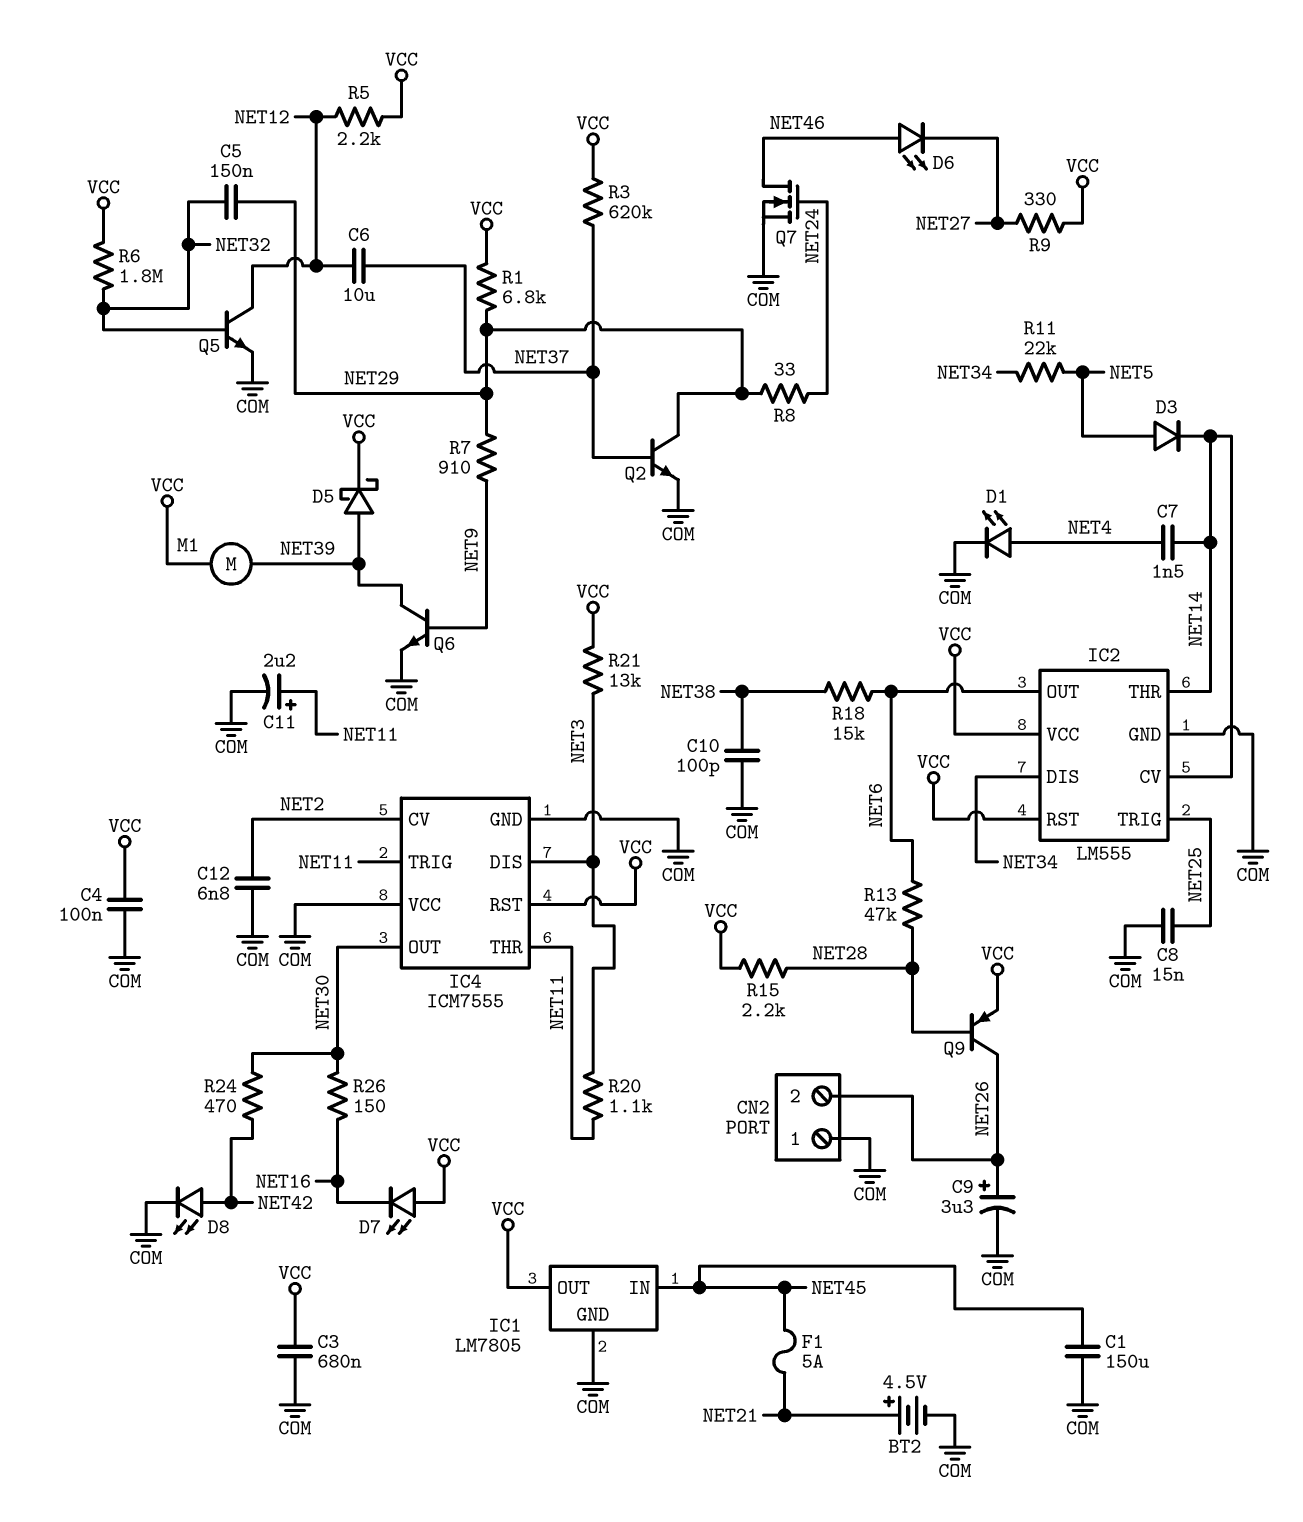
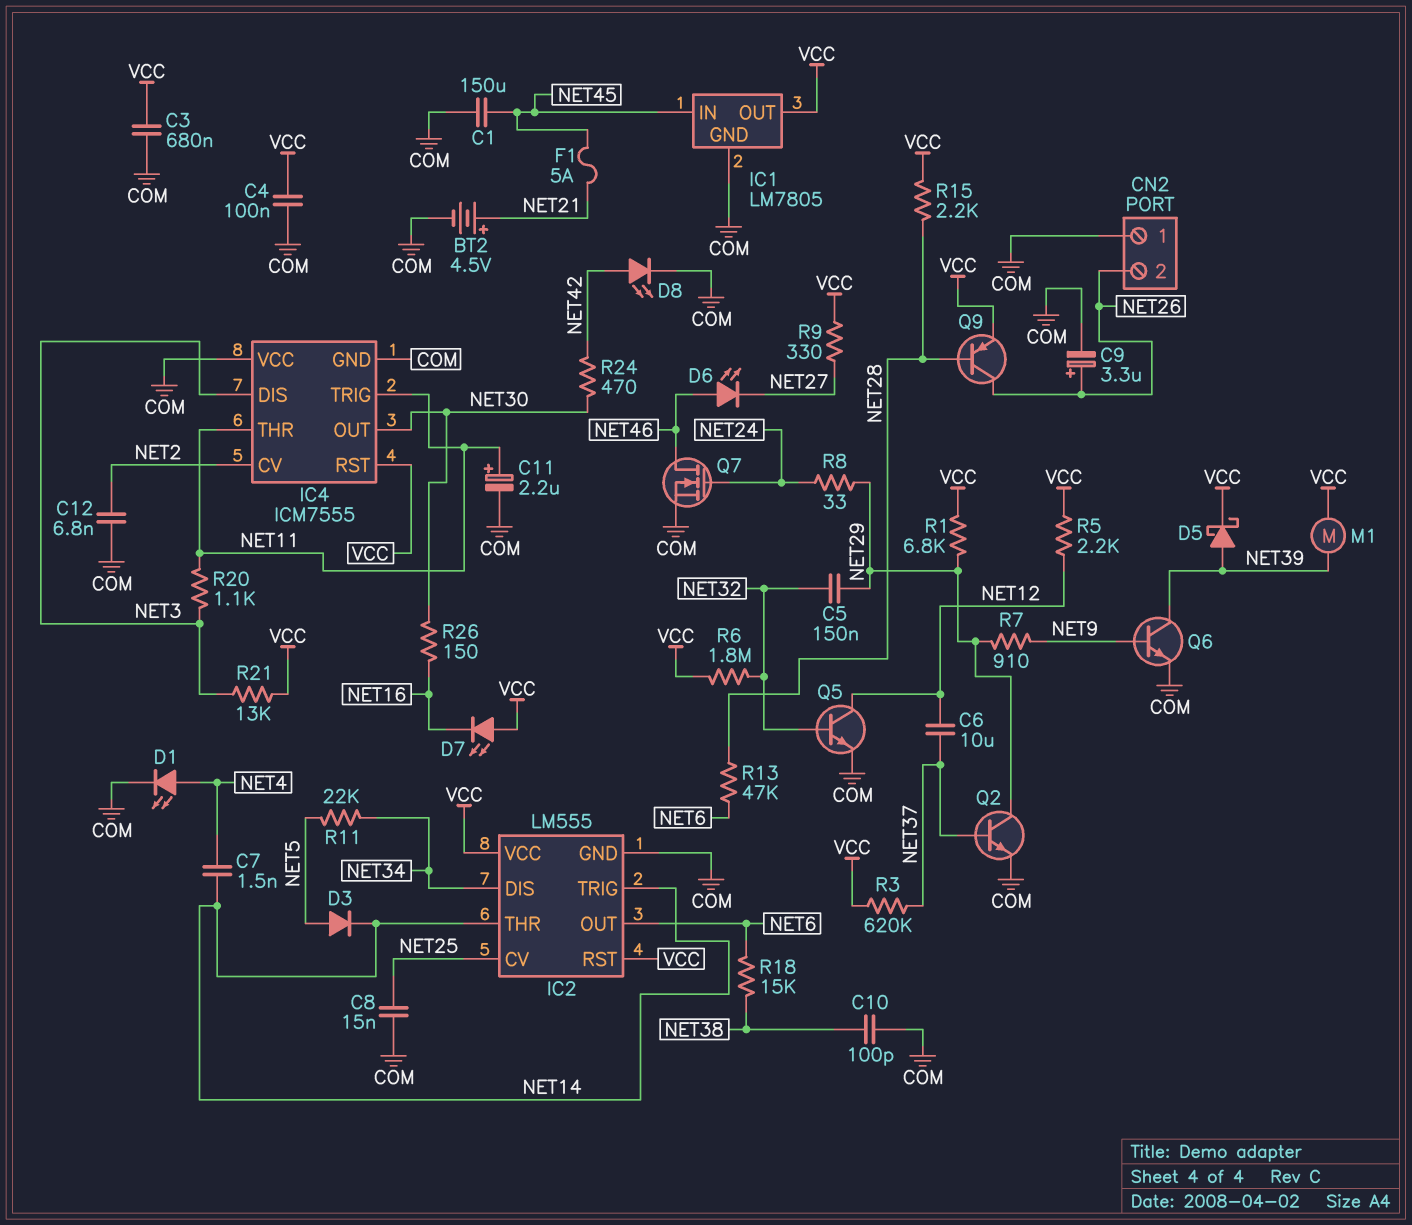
IC2 pin CV: NET14 -> NET25
IC2 pin TRIG: NET25 -> NET14

